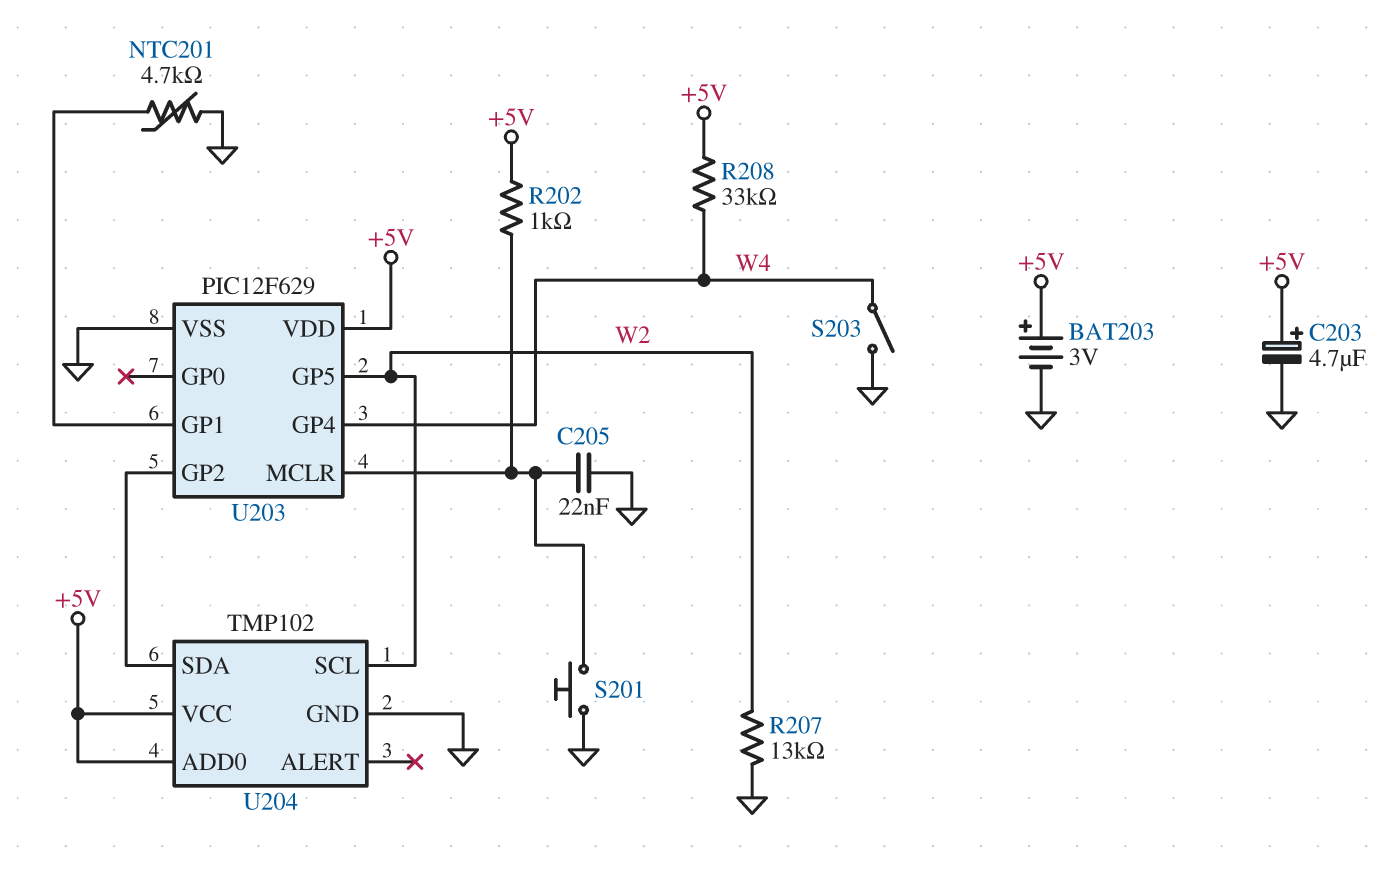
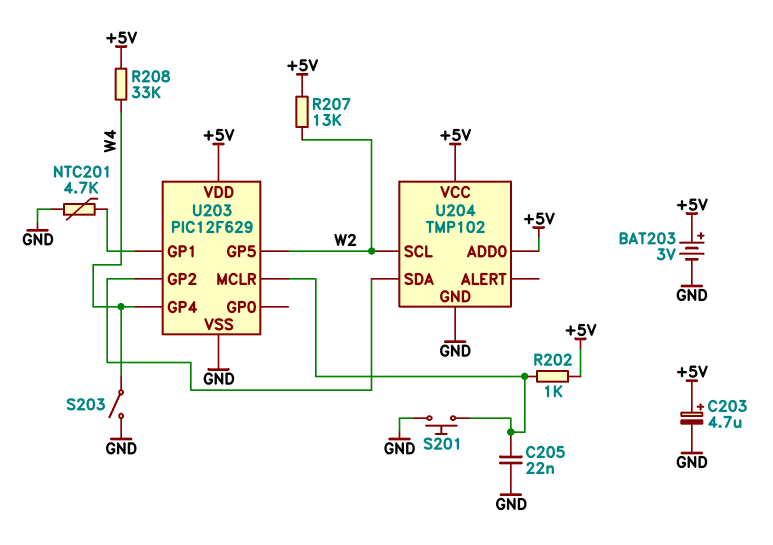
R207: 13k (GND, W2) -> 13k (+5V, W2)

